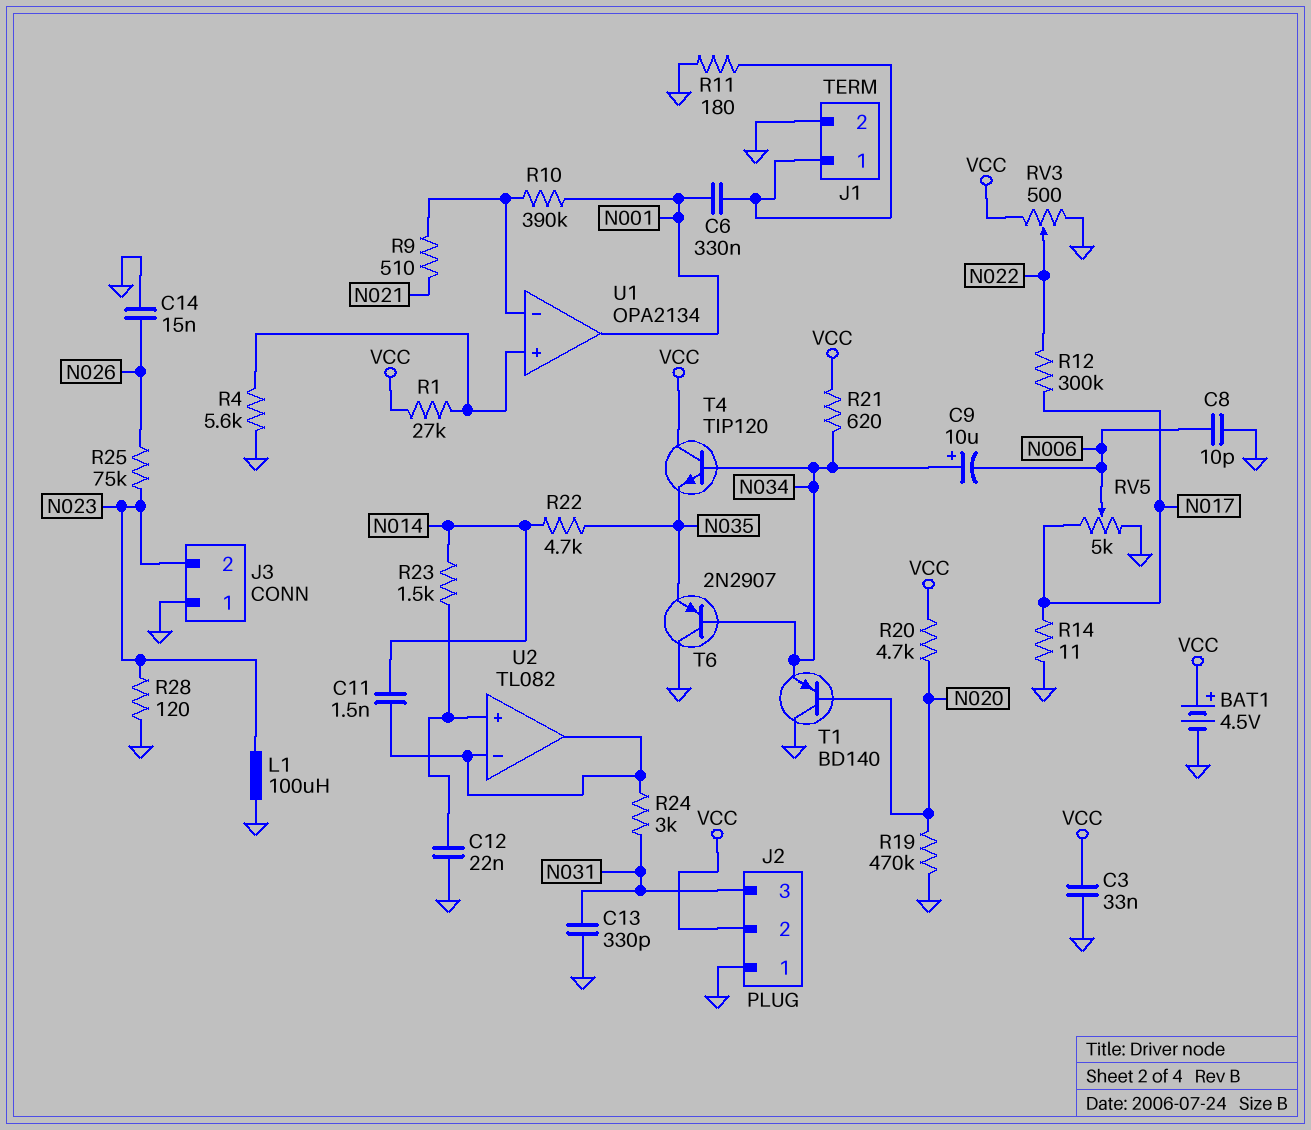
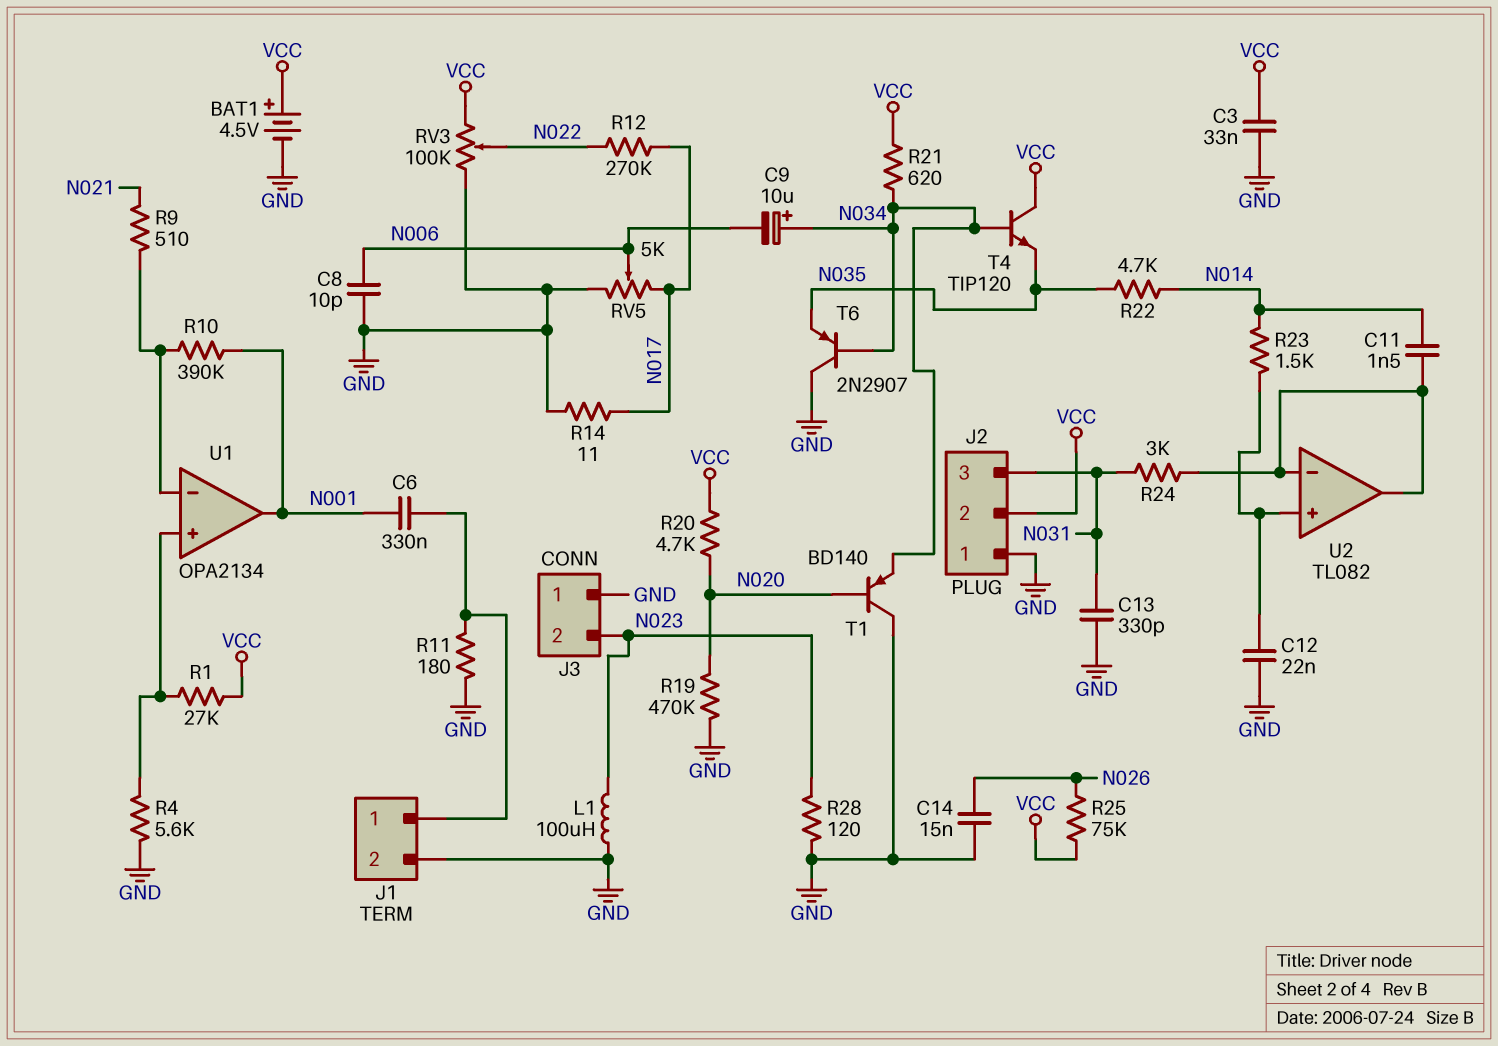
R12: 300k (N017, N022) -> 270k (N017, N022)
R25: 75k (N023, N026) -> 75k (N026, VCC)
RV3: 500 (GND, VCC, wiper N022) -> 100k (GND, VCC, wiper N022)

